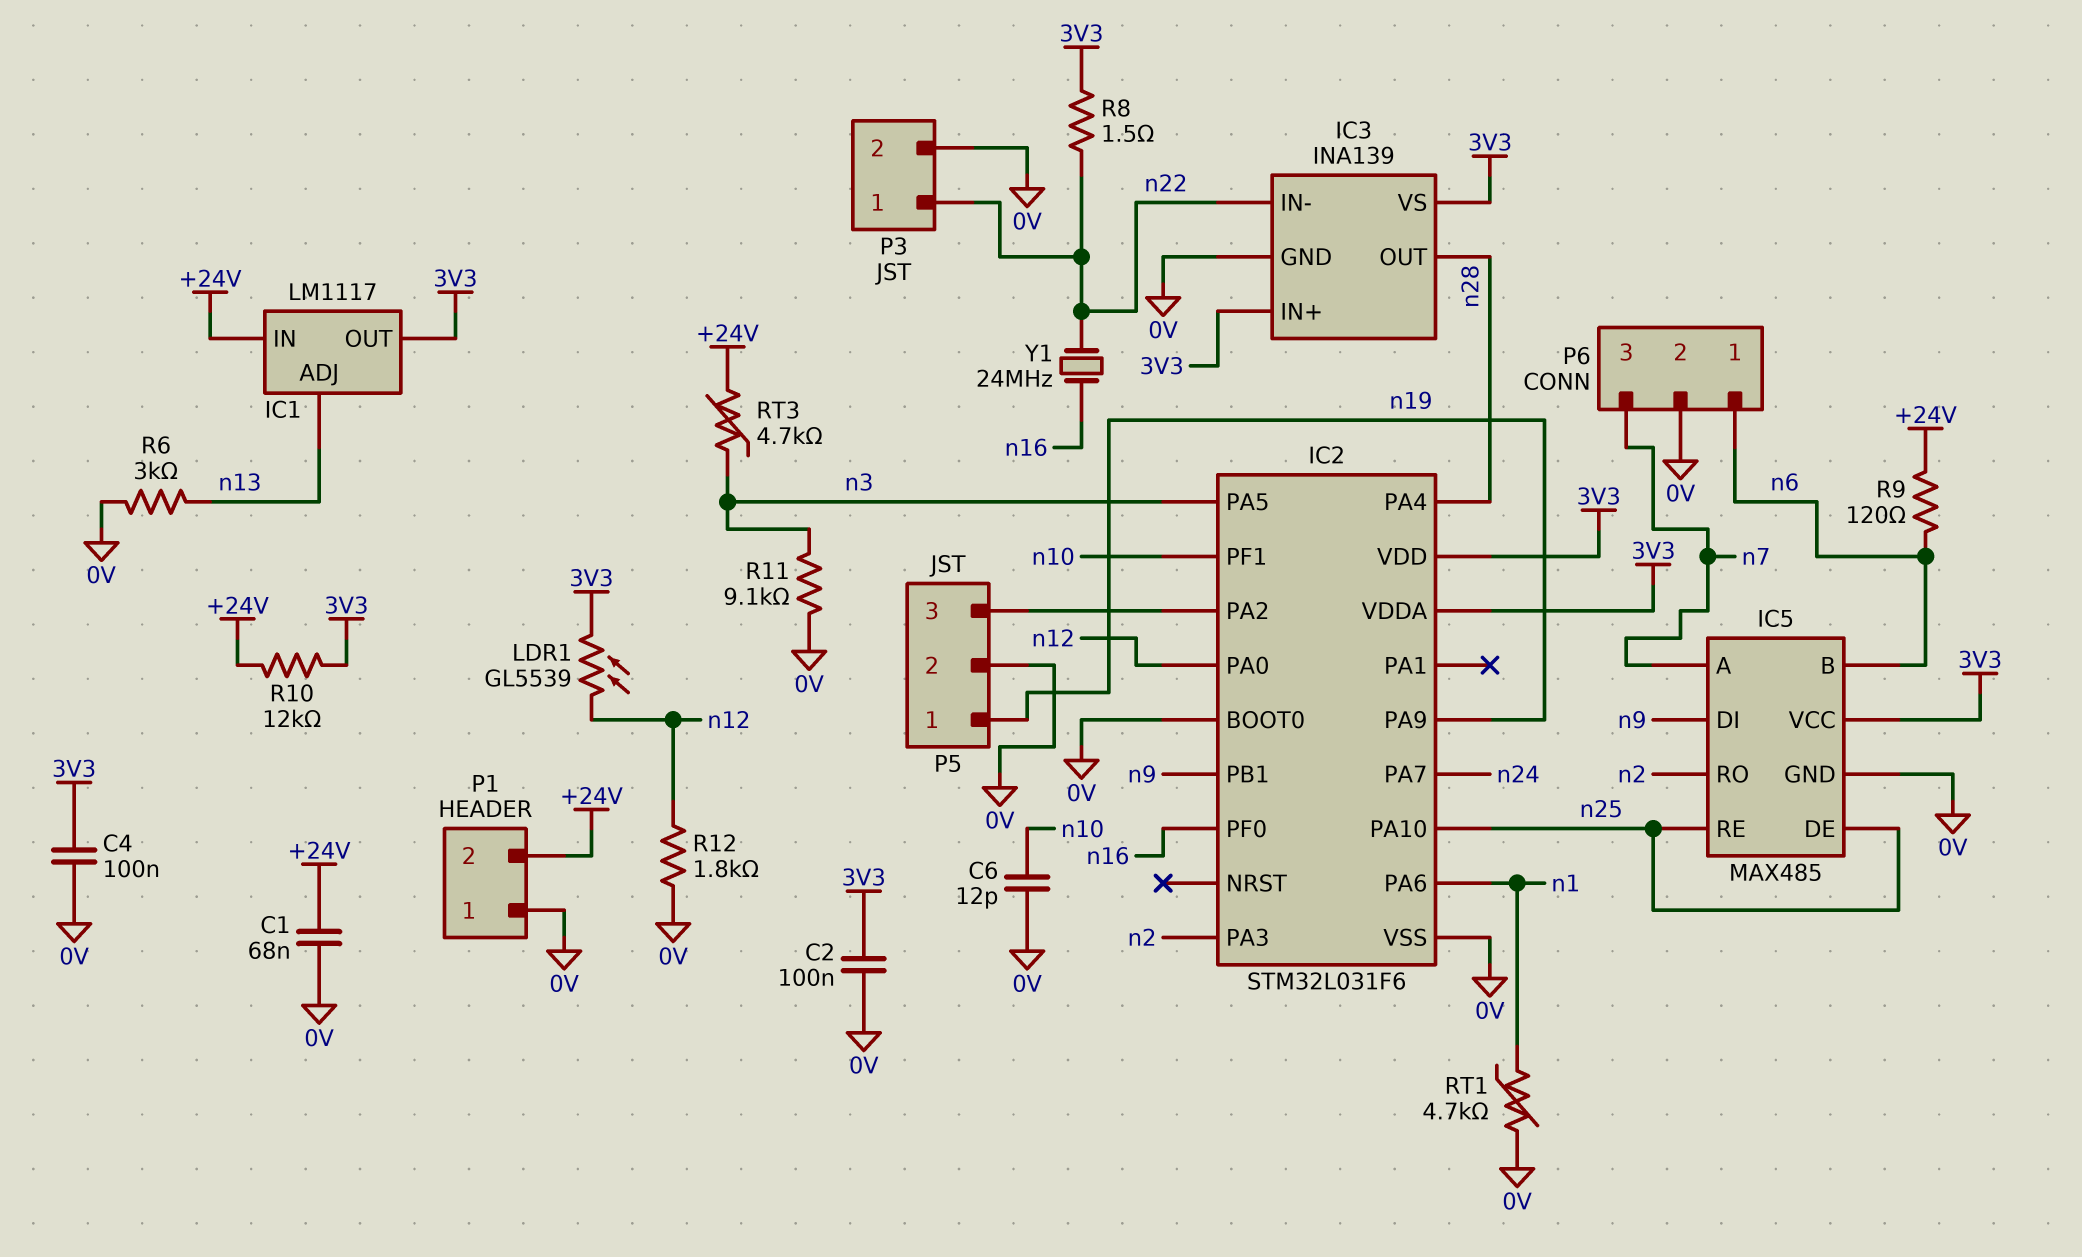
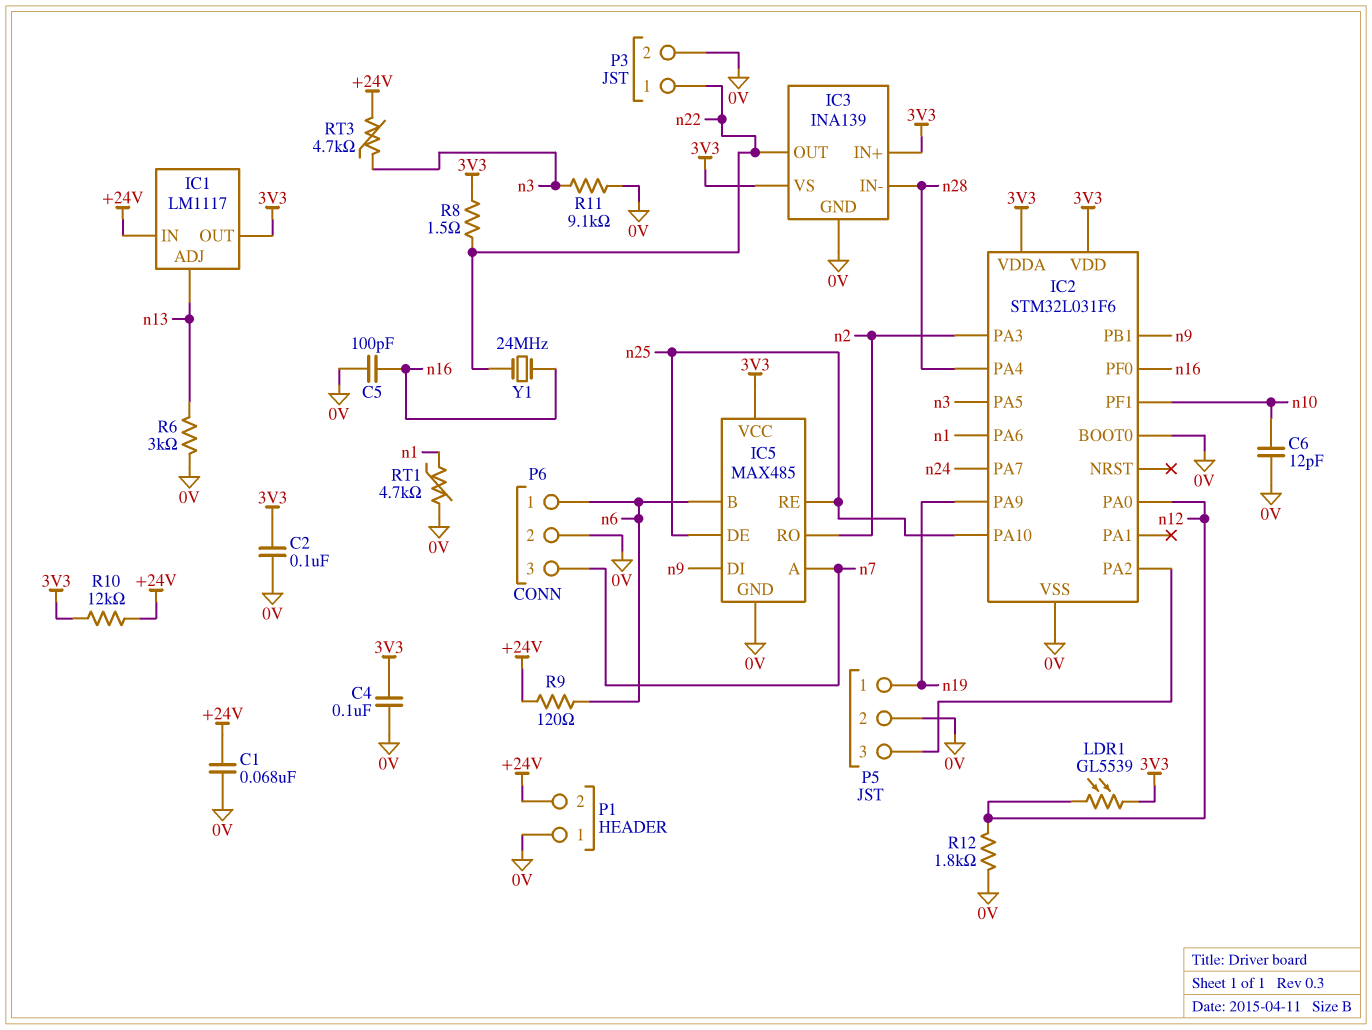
C5: none -> 100pF (0V, n16)
IC3 pin IN-: n22 -> n28
IC3 pin OUT: n28 -> n22

